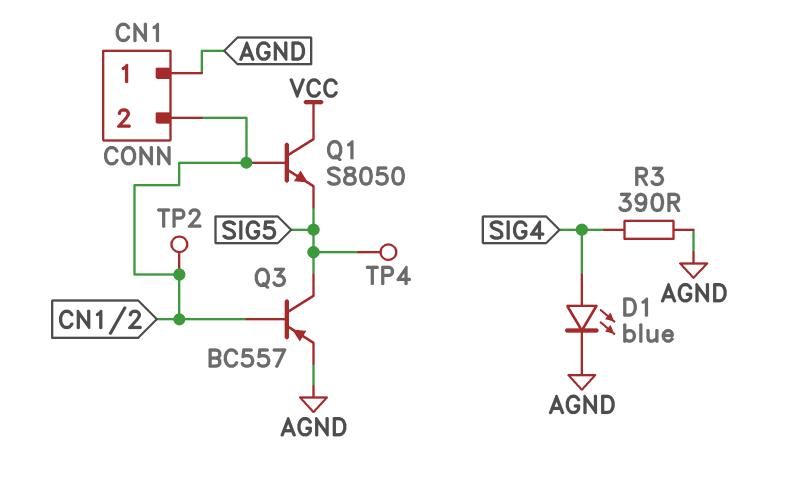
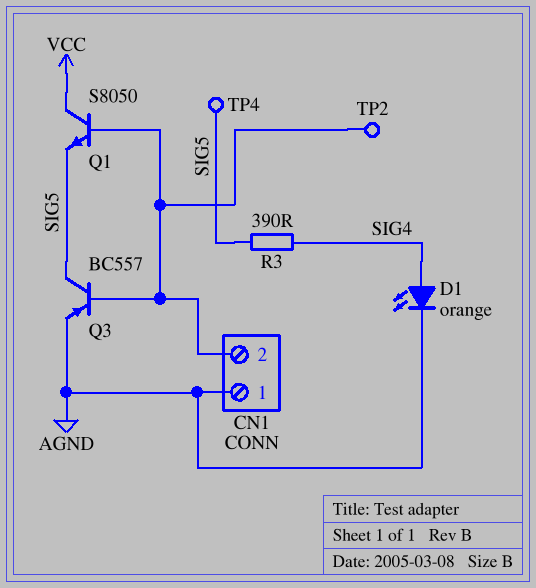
D1: LED blue (A SIG4, K AGND) -> LED orange (A SIG4, K AGND)
R3: 390 (AGND, SIG4) -> 390 (SIG4, SIG5)

